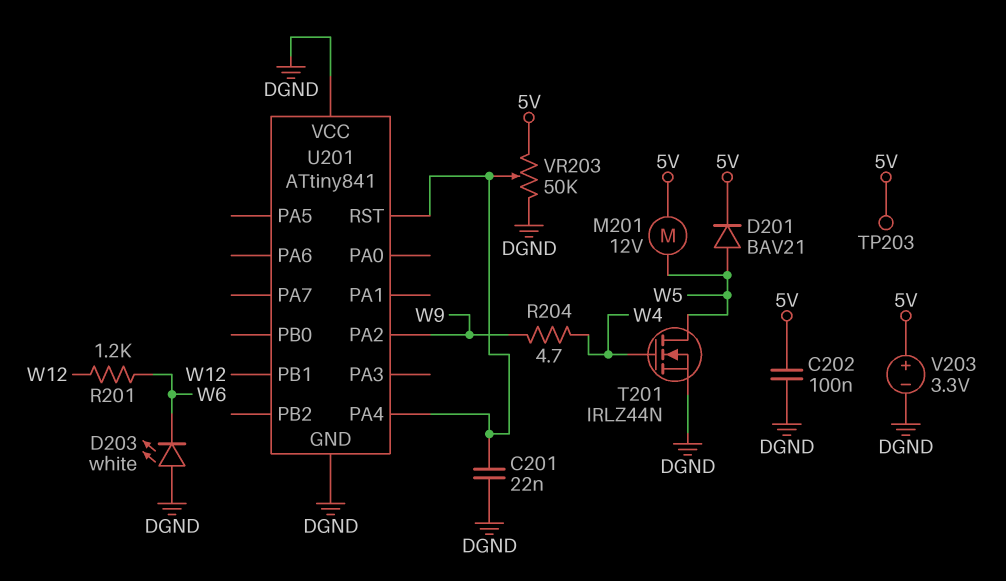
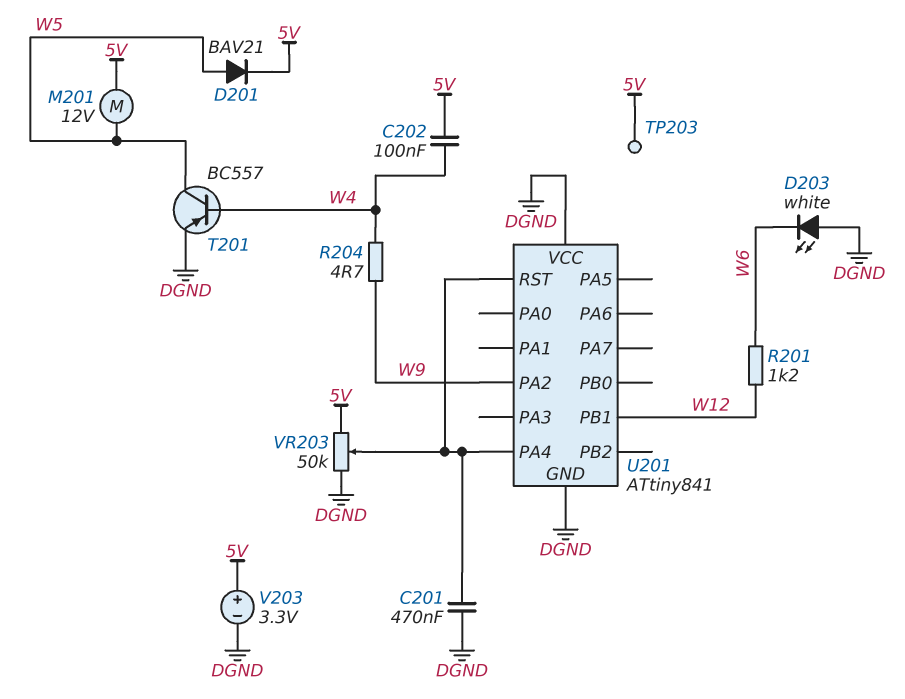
C201: 22nF (DGND, U201/PA4) -> 470nF (DGND, U201/PA4)
C202: 100nF (5V, DGND) -> 100nF (5V, W4)
T201: NMOS IRLZ44N (G W4, D W5, S DGND) -> PNP BC557 (B W4, C W5, E DGND)

